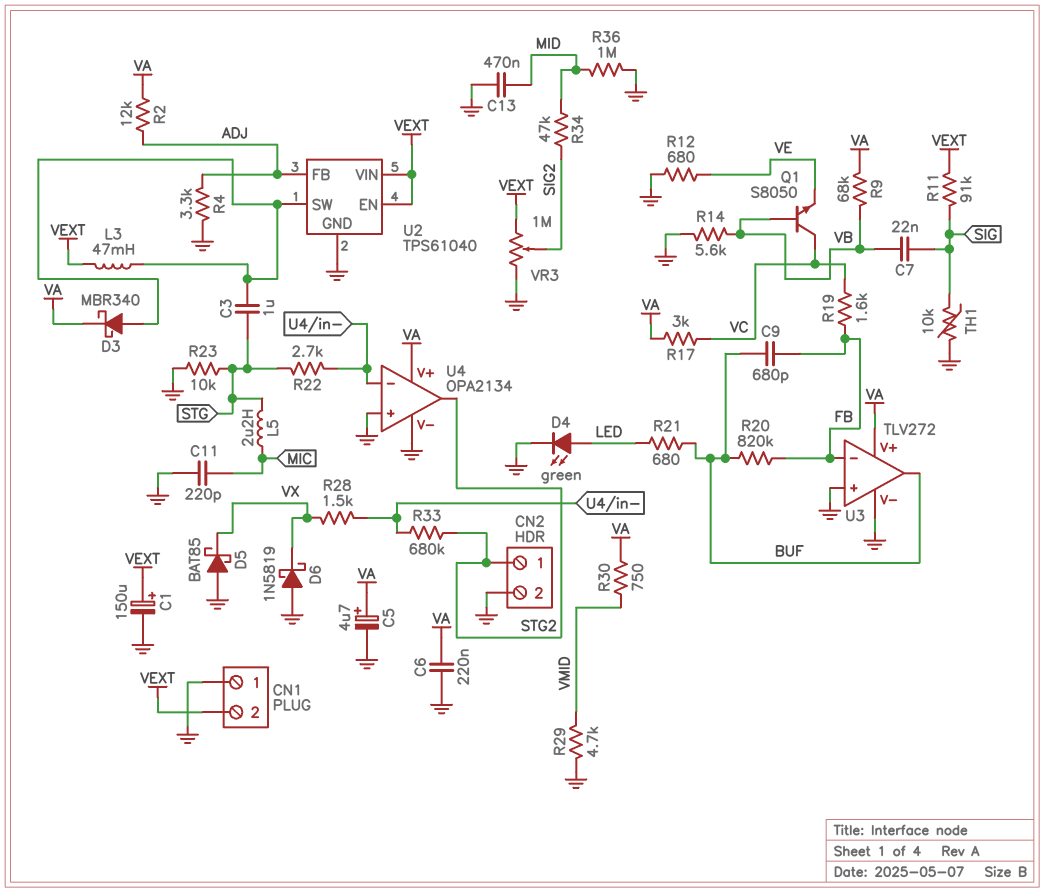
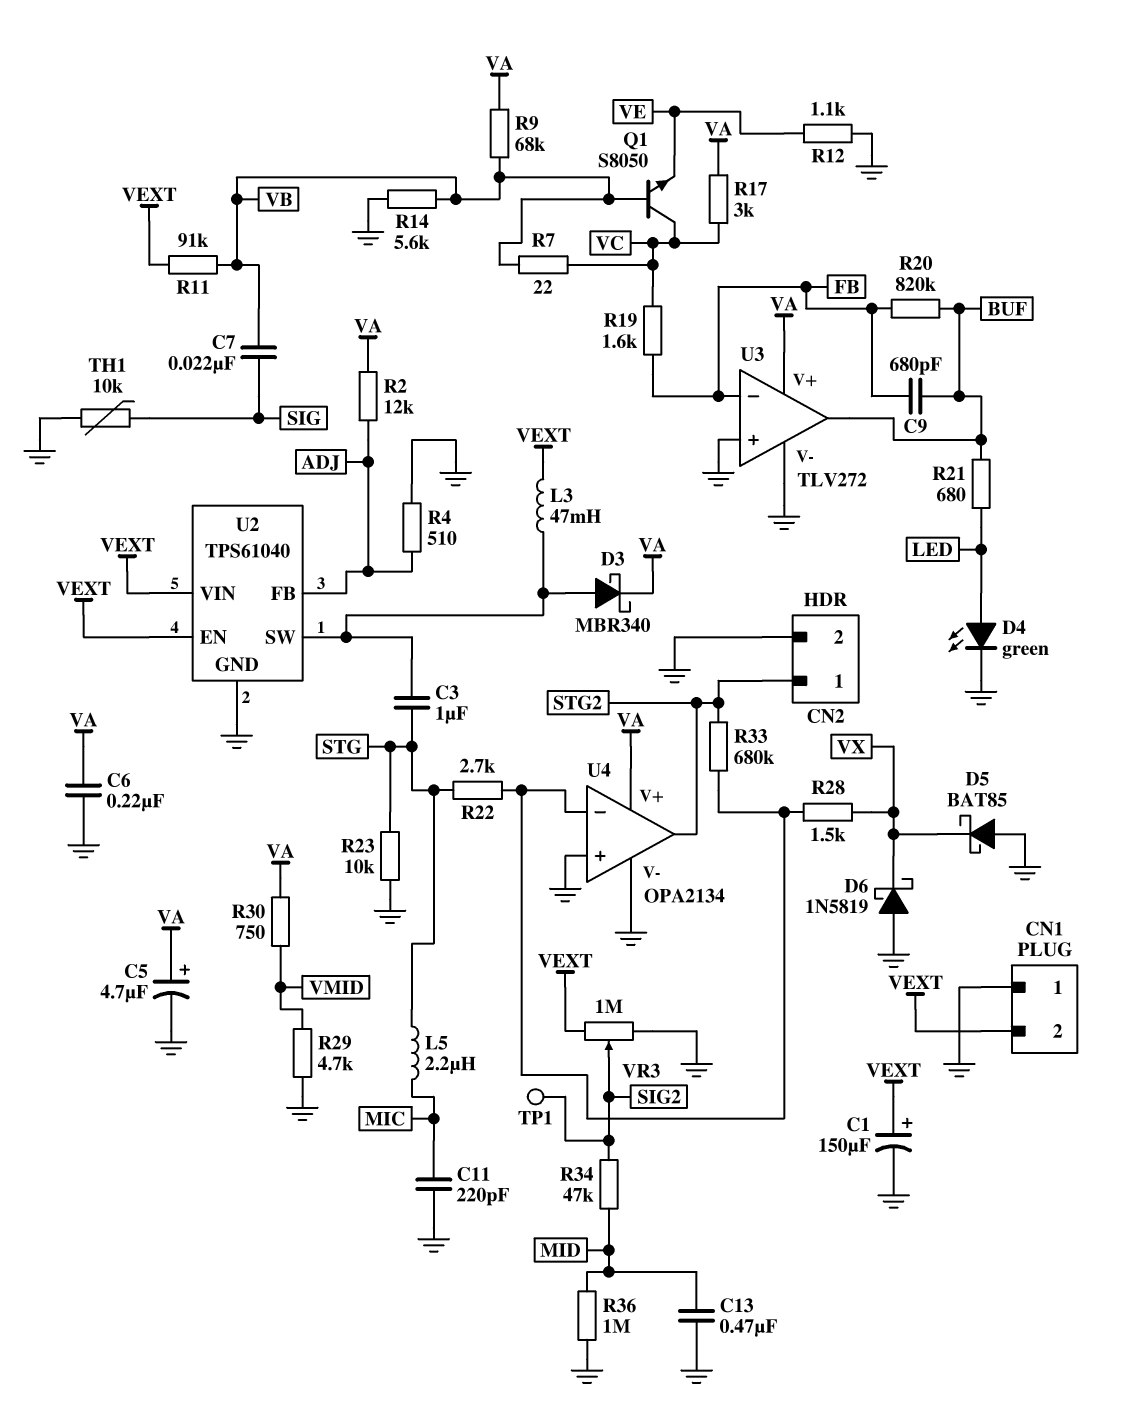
R4: 3.3k (ADJ, GND) -> 510 (ADJ, GND)
R7: none -> 22 (VB, VC)
R11: 91k (SIG, VEXT) -> 91k (VB, VEXT)
R12: 680 (GND, VE) -> 1.1k (GND, VE)
TP1: none -> test point (SIG2)

